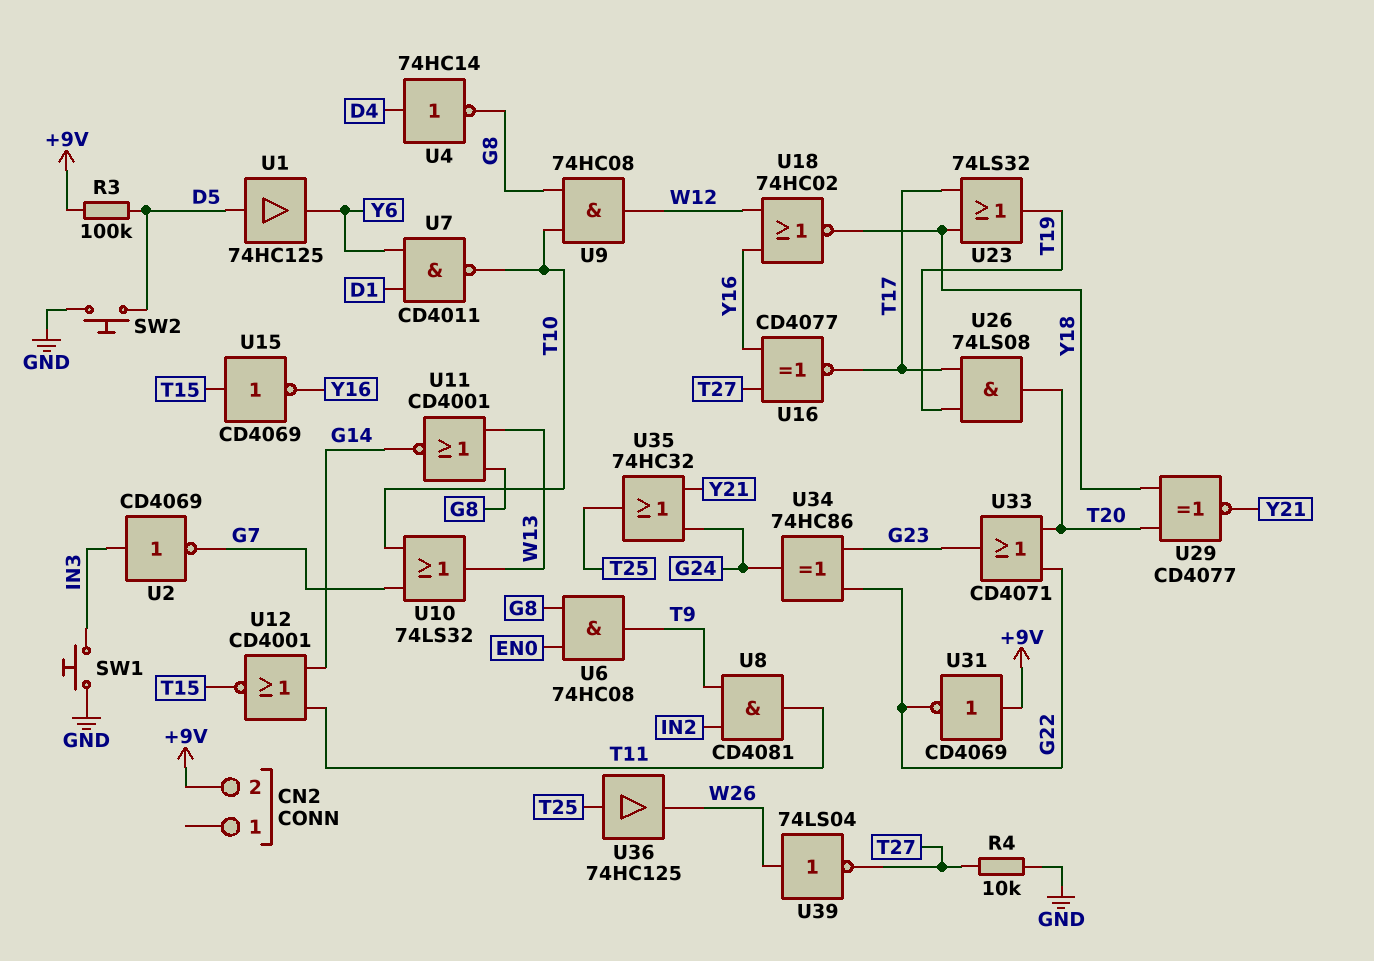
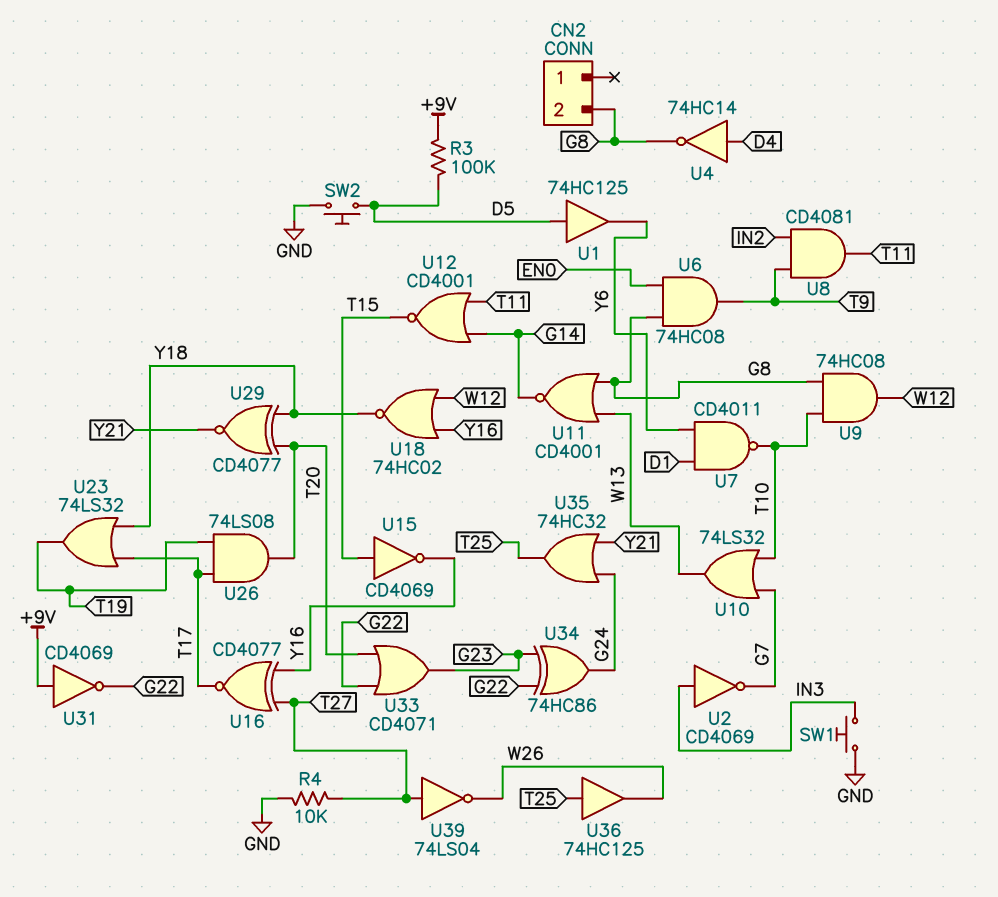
CN2 pin 2: +9V -> G8
U39: NOT 74LS04 (in W26, out T27) -> NOT 74LS04 (in T27, out W26)

